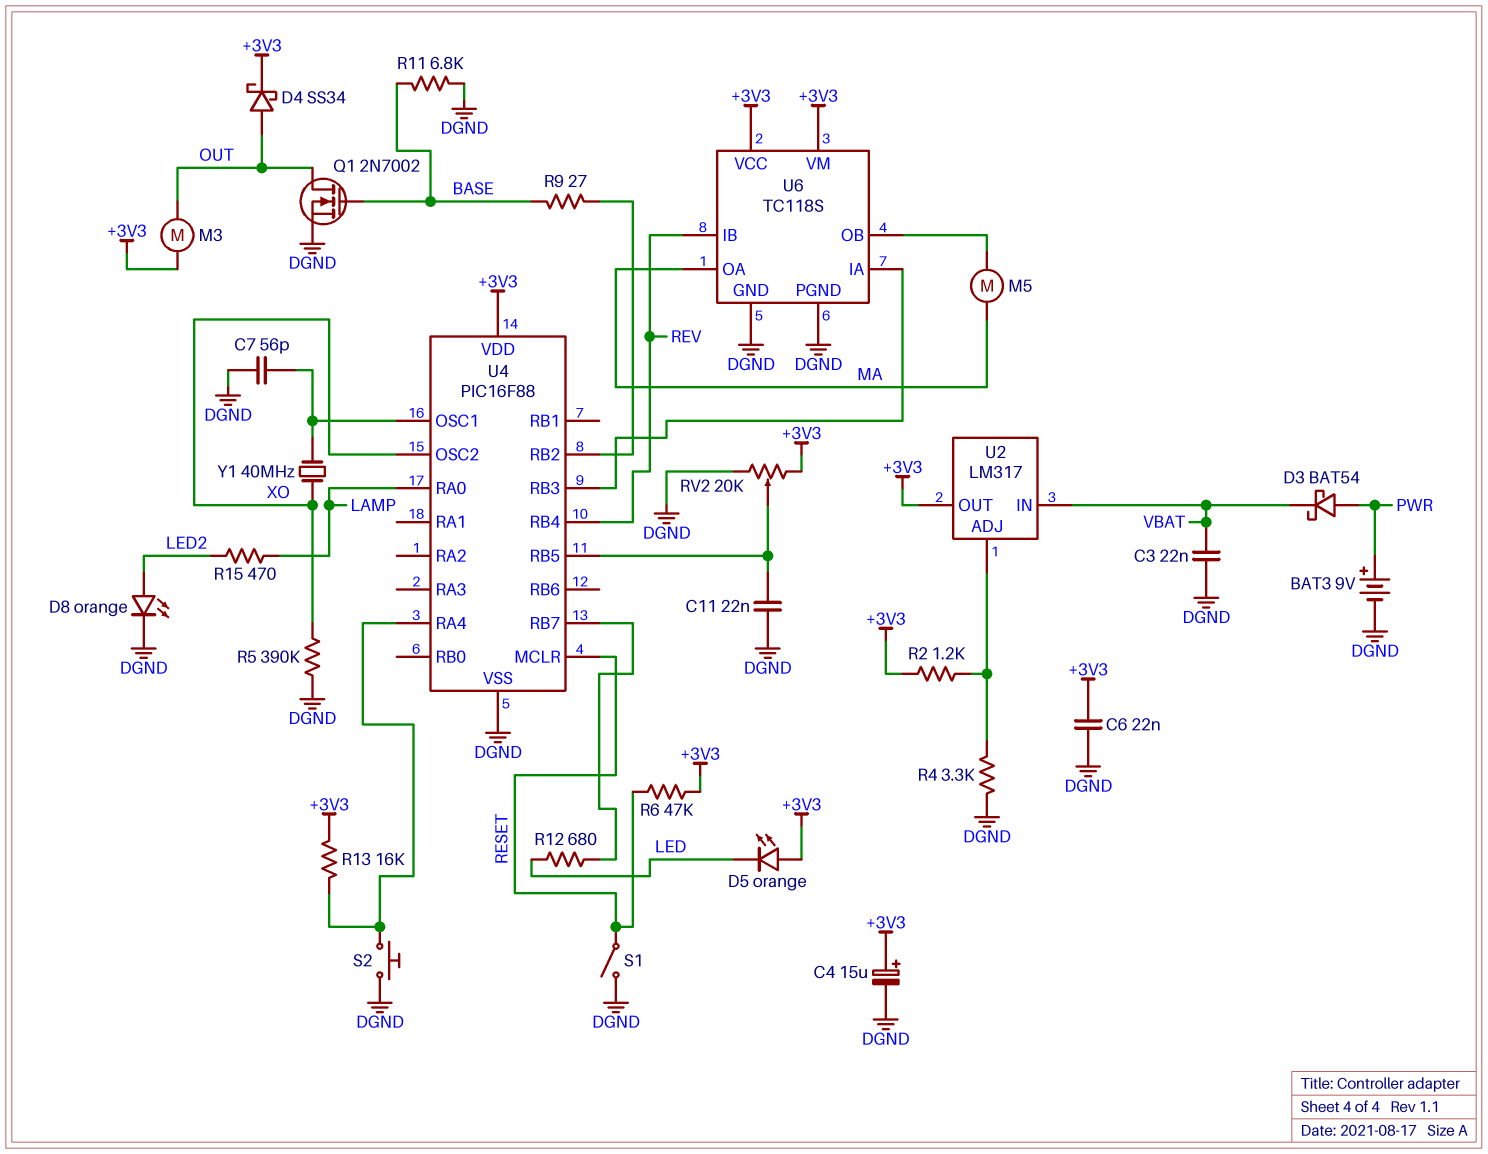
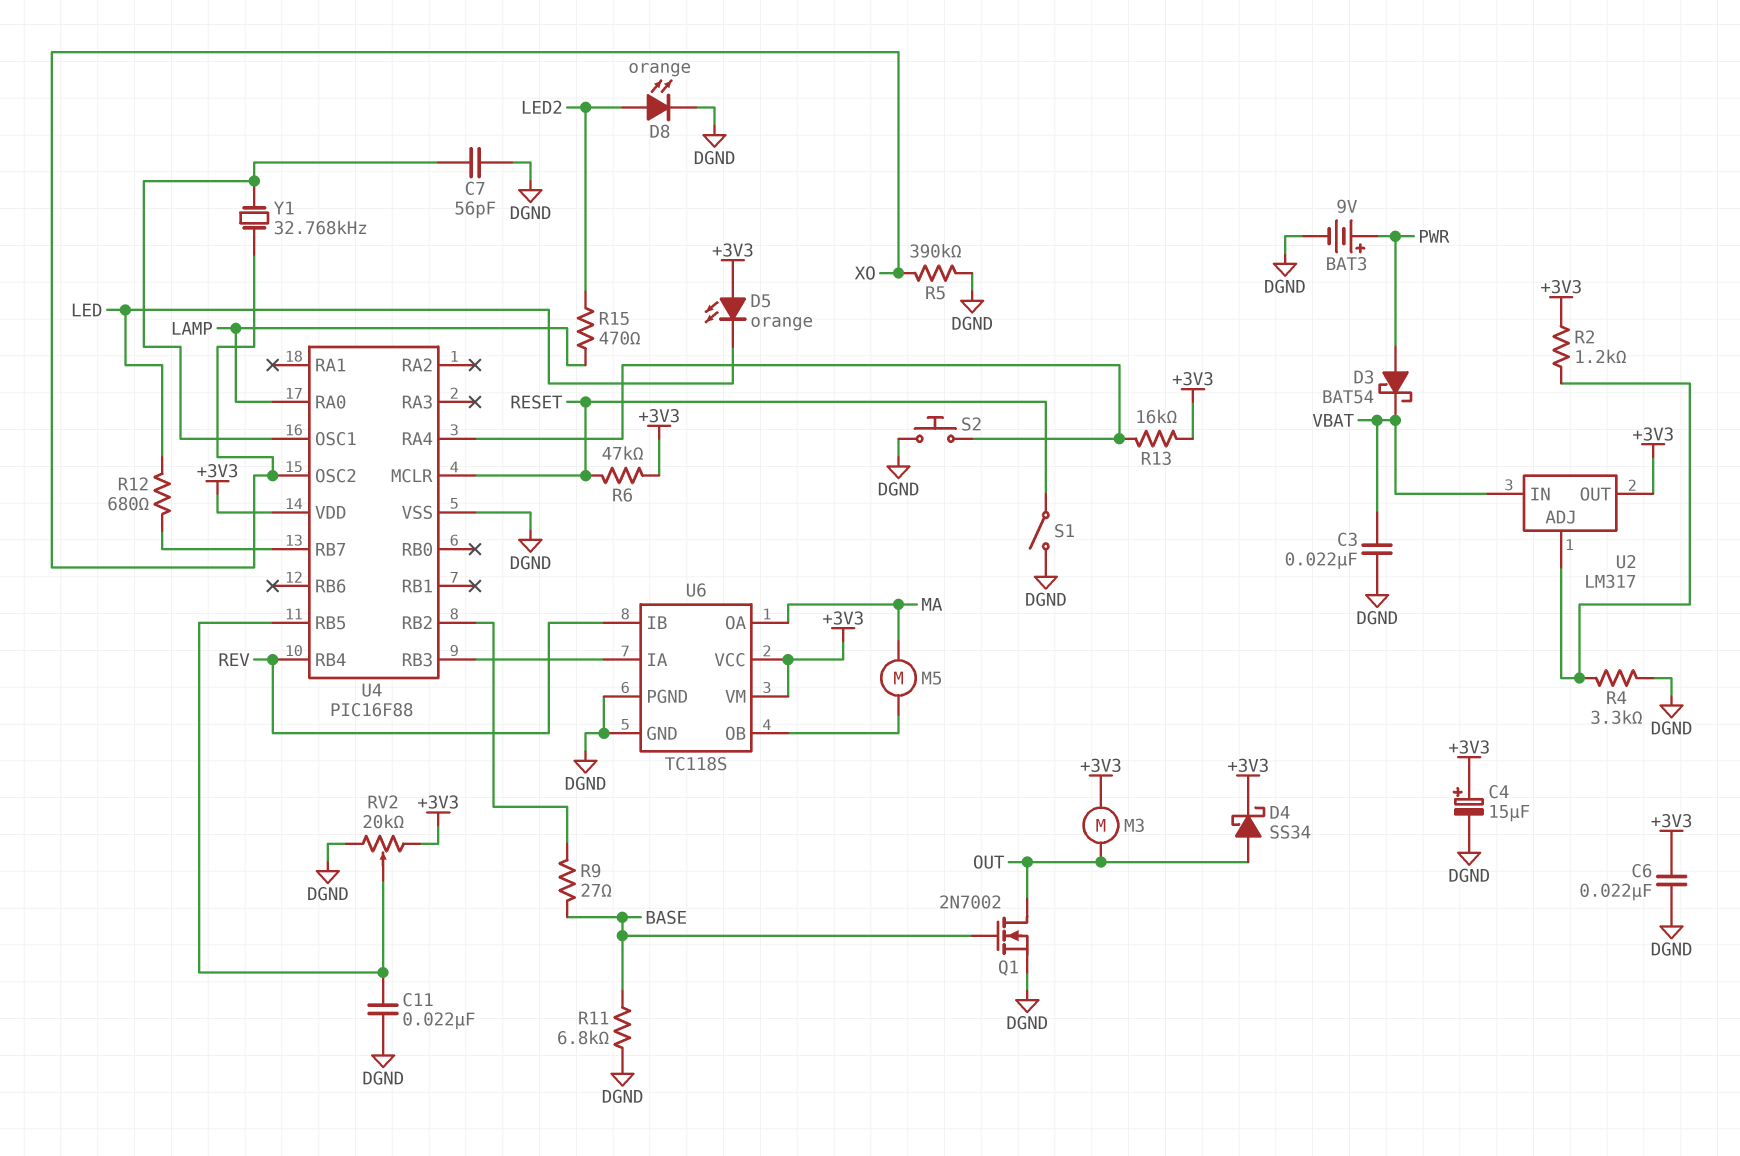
Y1: 40MHz (U4/OSC1, XO) -> 32.768kHz (U4/OSC1, XO)

